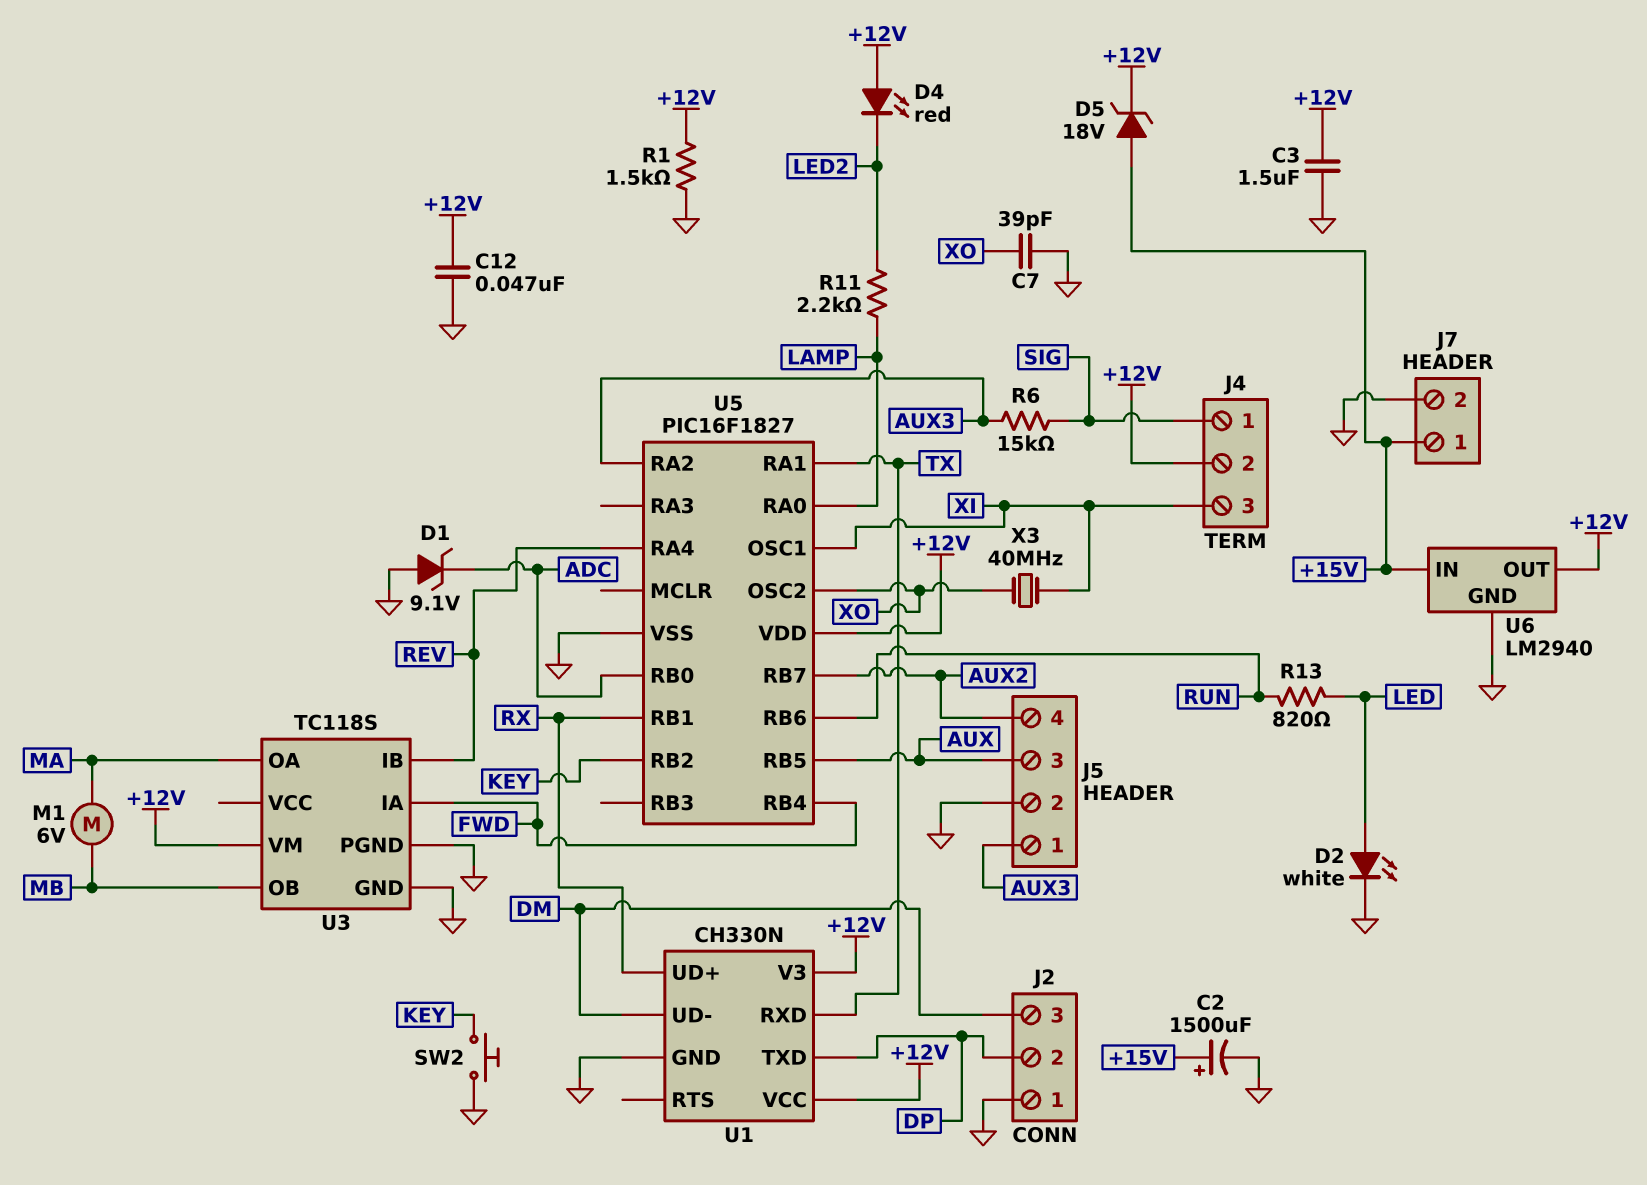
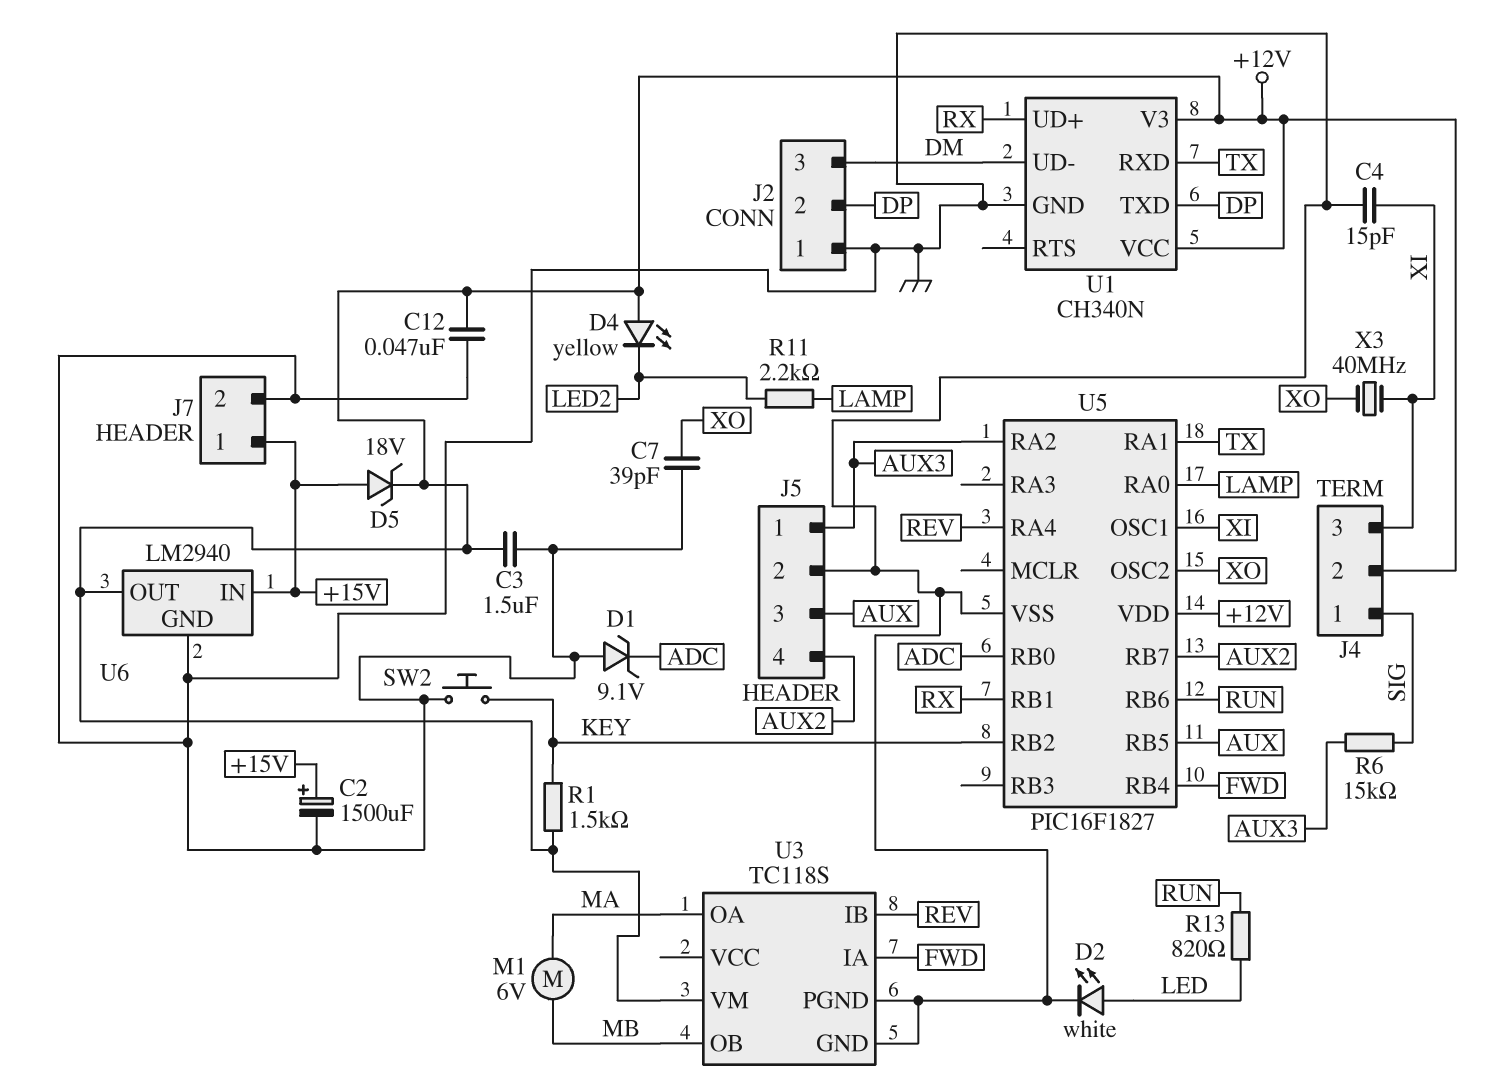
C4: none -> 15pF (GND, XI)
D4: LED red (A +12V, K LED2) -> LED yellow (A +12V, K LED2)
R1: 1.5k (+12V, GND) -> 1.5k (+12V, KEY)
U1: CH330N -> CH340N

